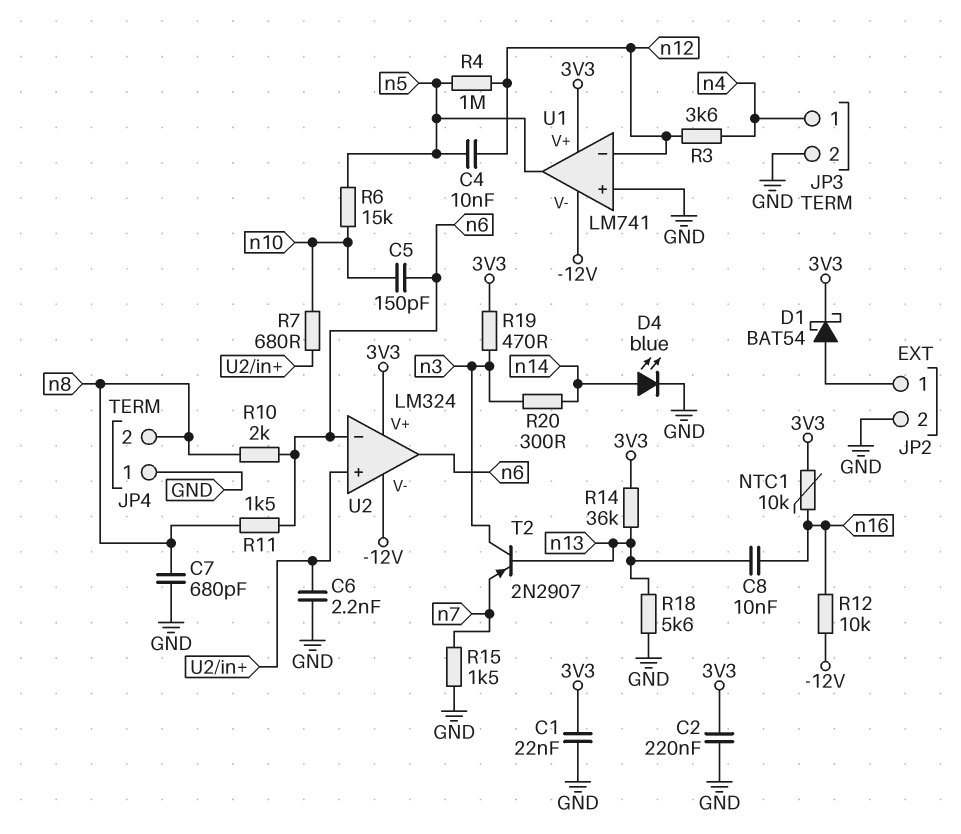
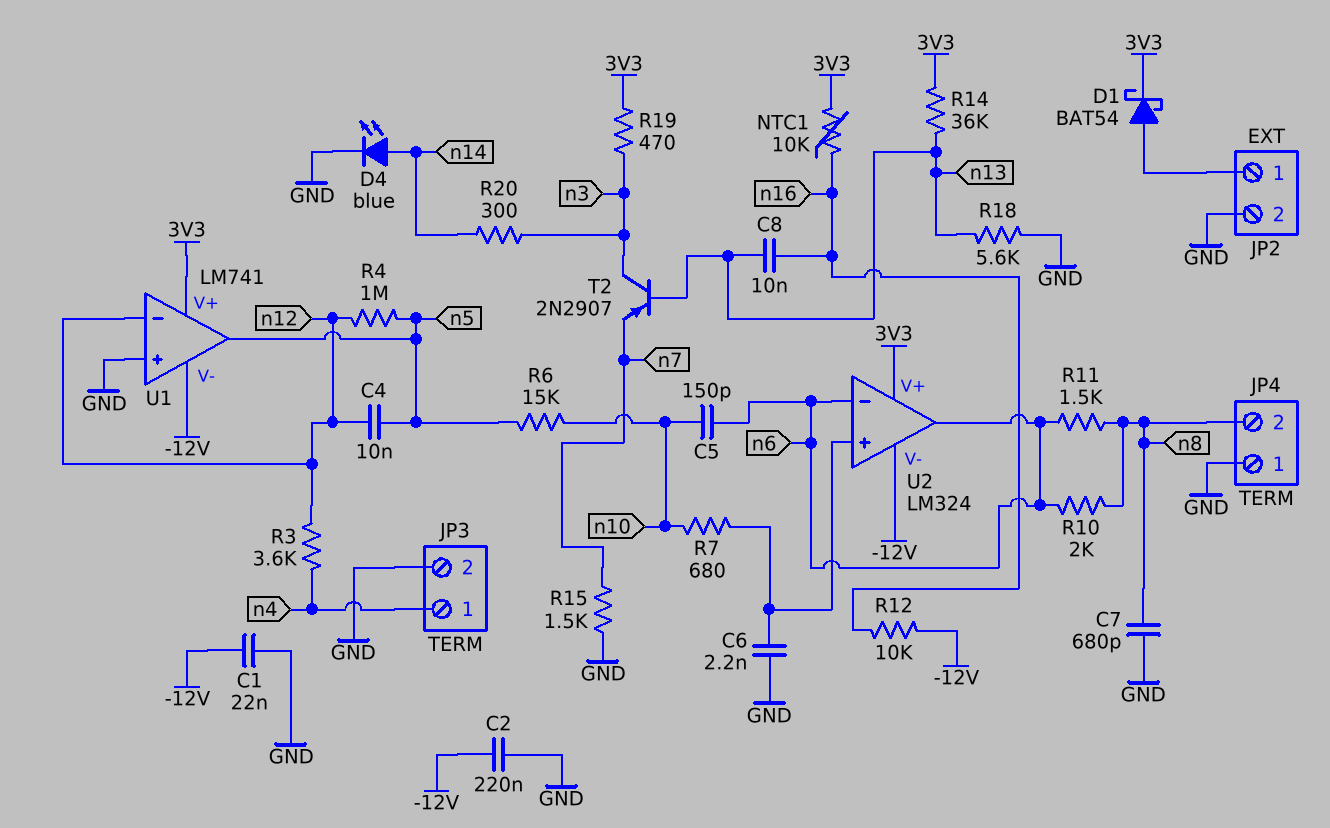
C1: 22nF (3V3, GND) -> 22nF (-12V, GND)
C2: 220nF (3V3, GND) -> 220nF (-12V, GND)

